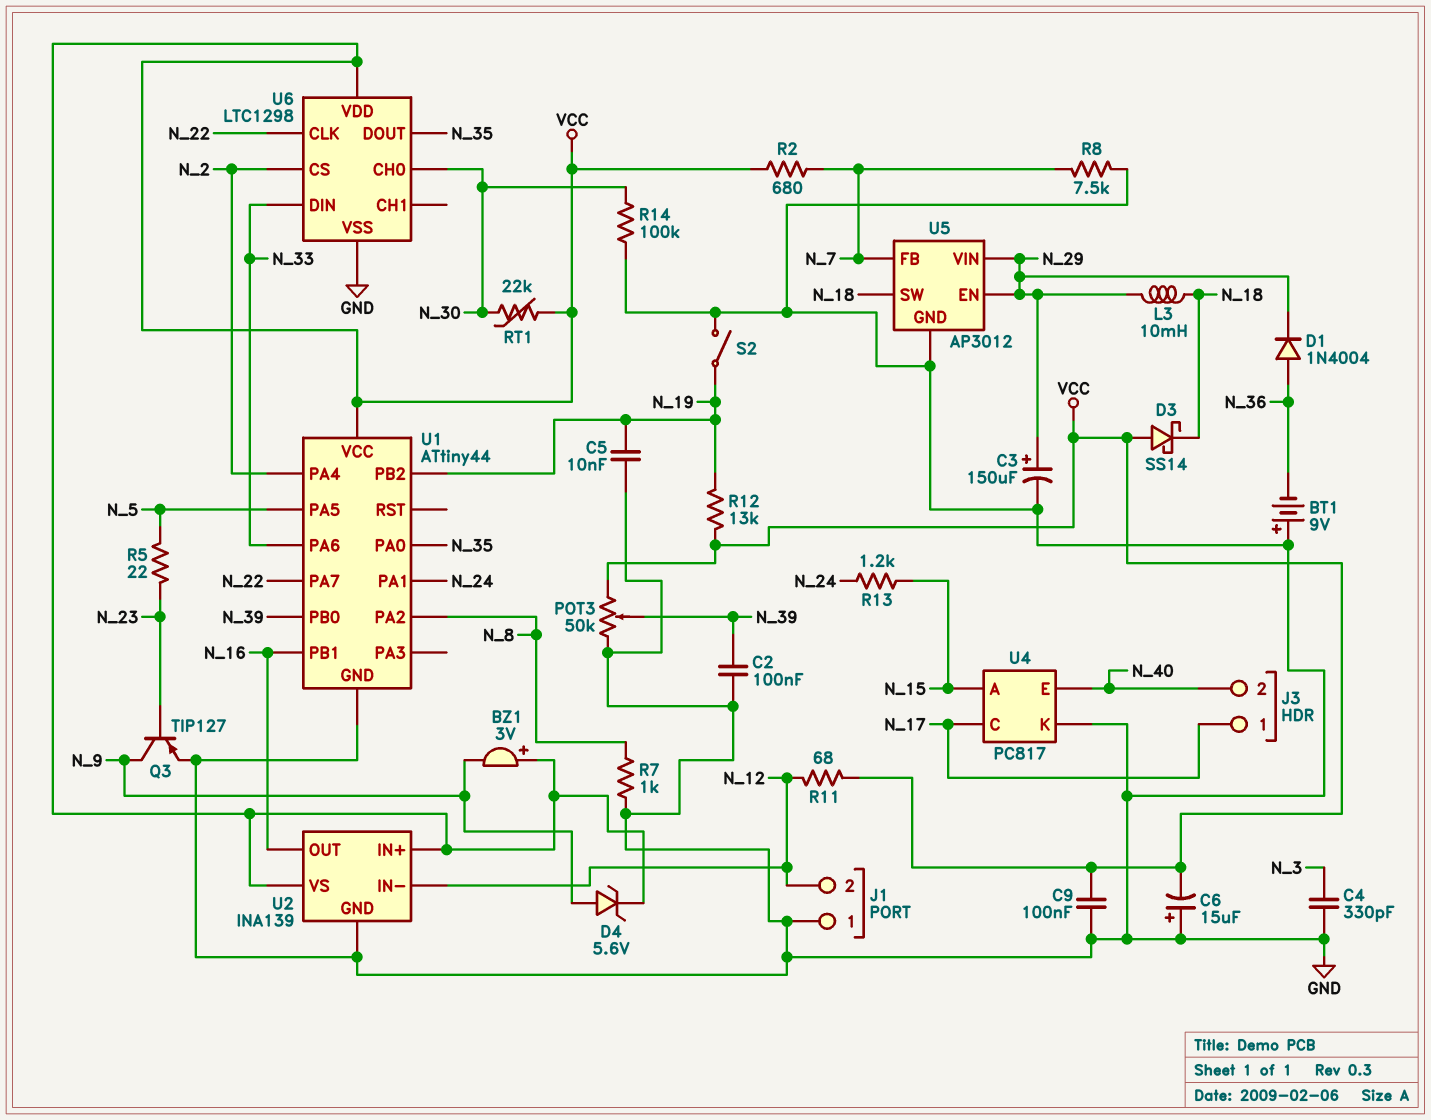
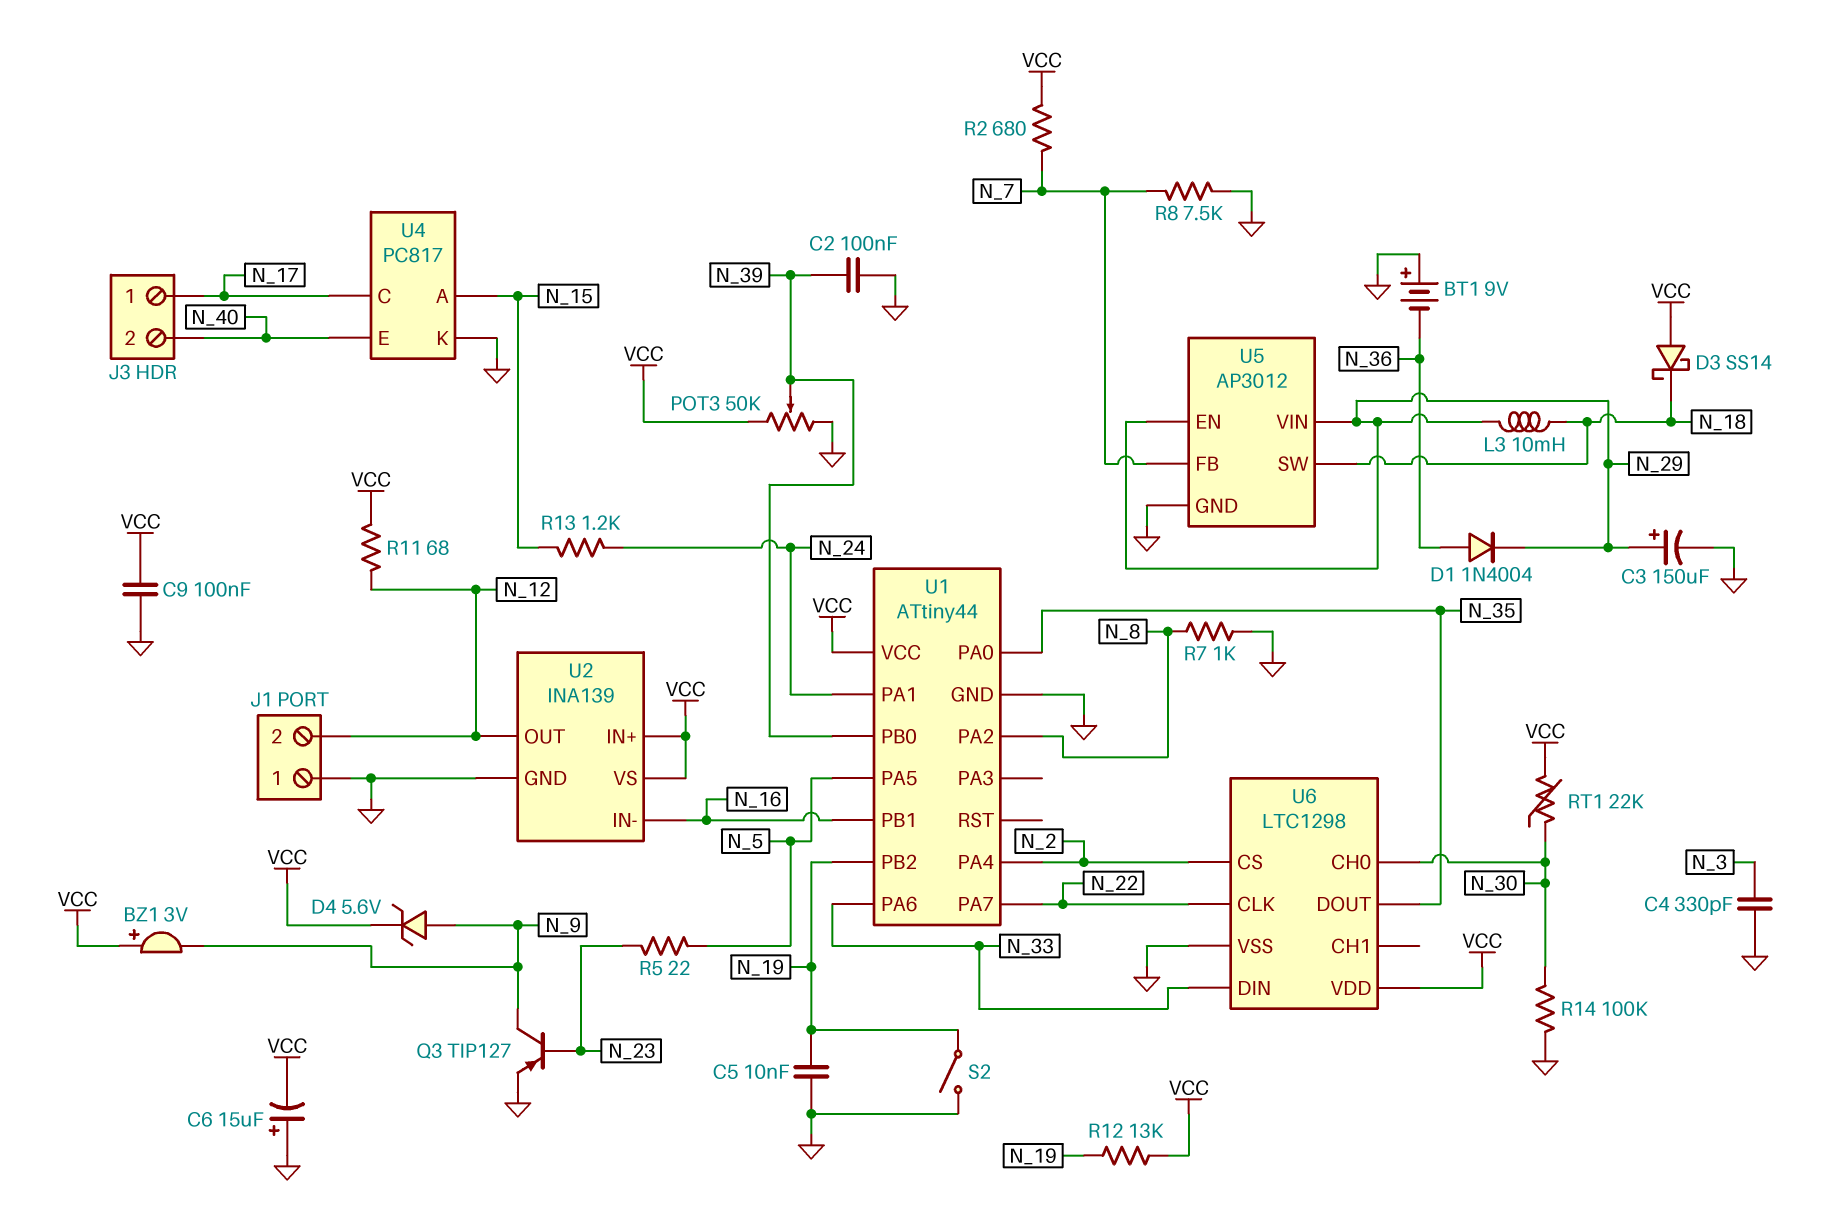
U2 pin IN-: N_12 -> N_16
U2 pin OUT: N_16 -> N_12

